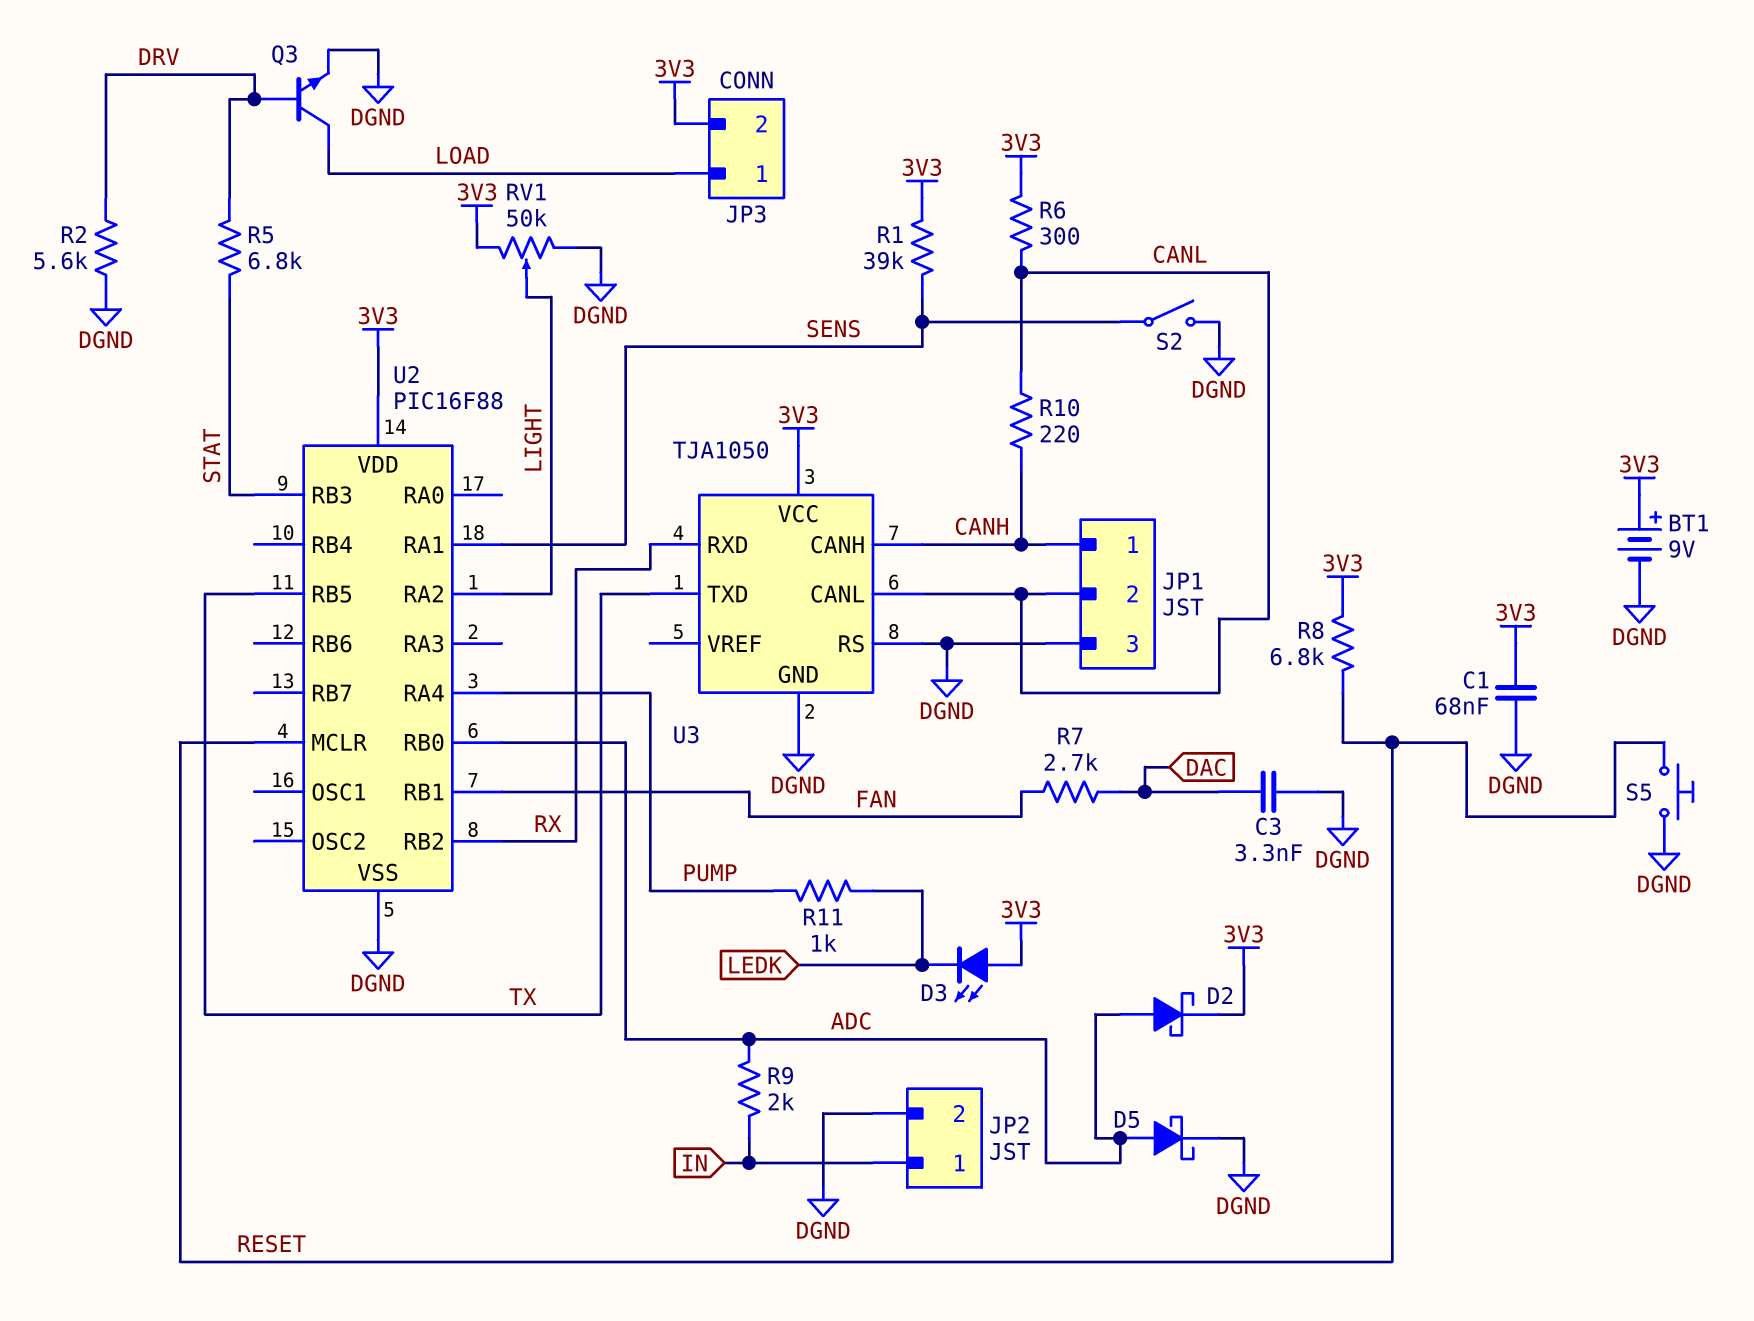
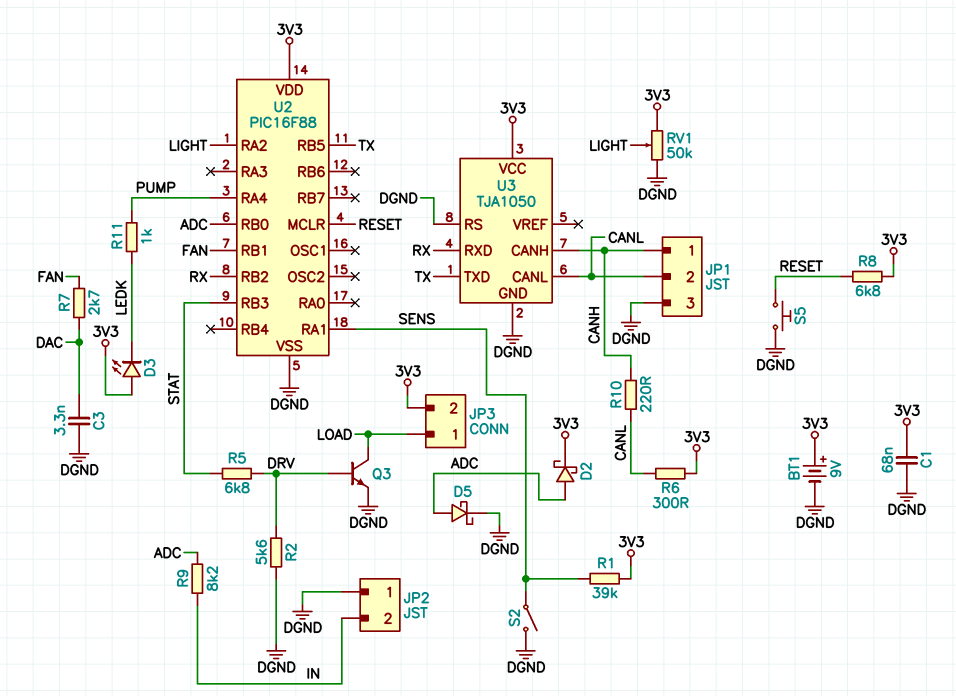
JP2 pin 1: IN -> DGND
JP2 pin 2: DGND -> IN
R9: 2k (ADC, IN) -> 8.2k (ADC, IN)

